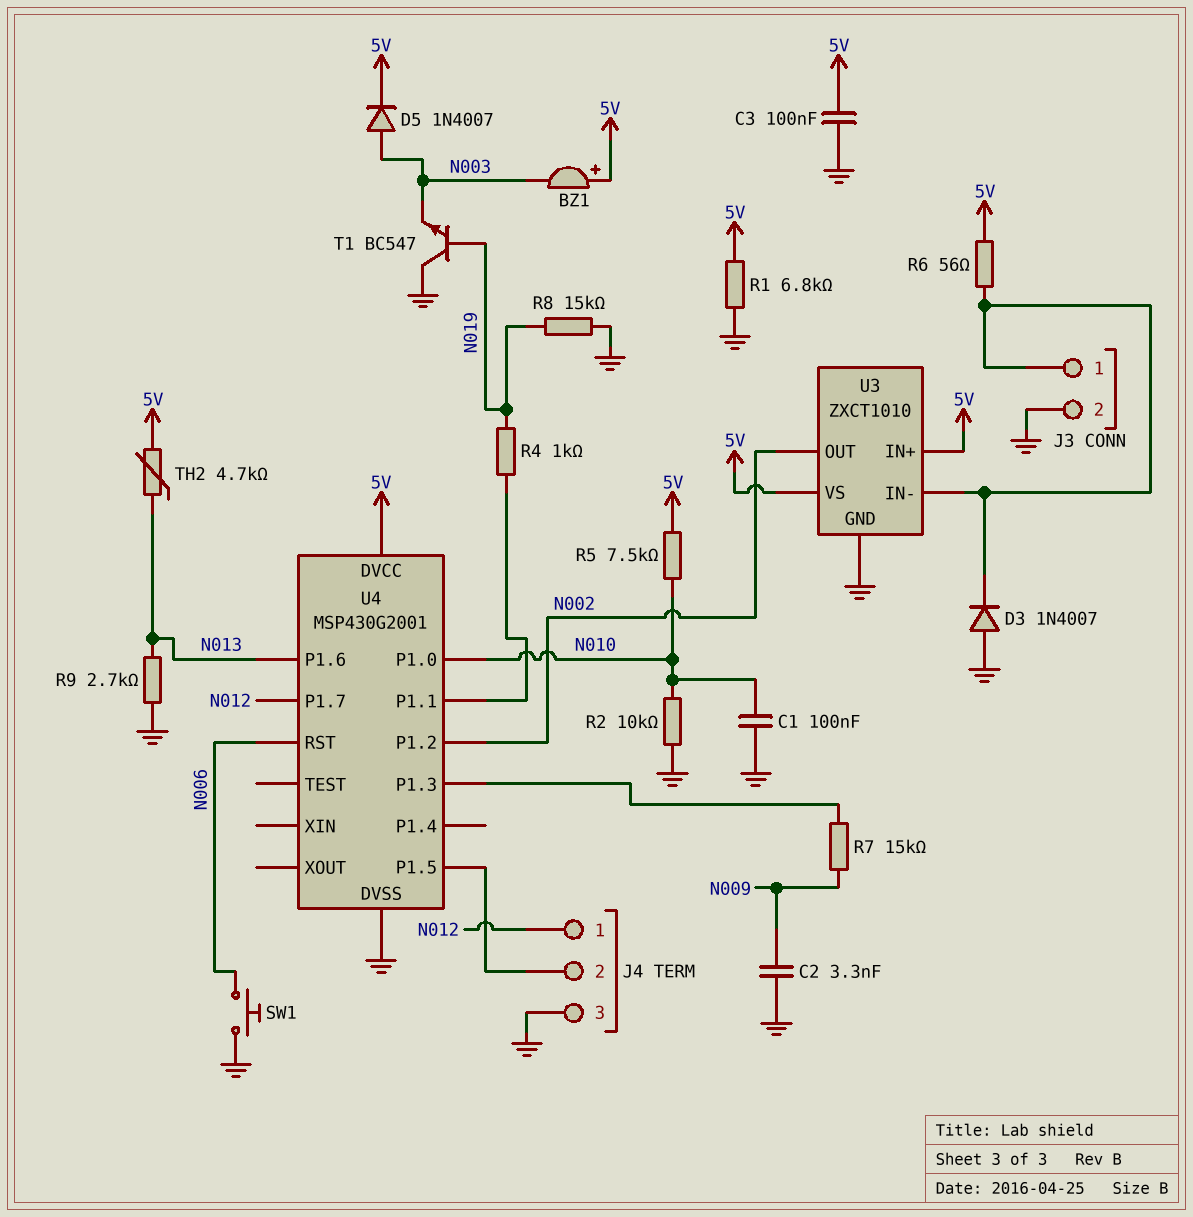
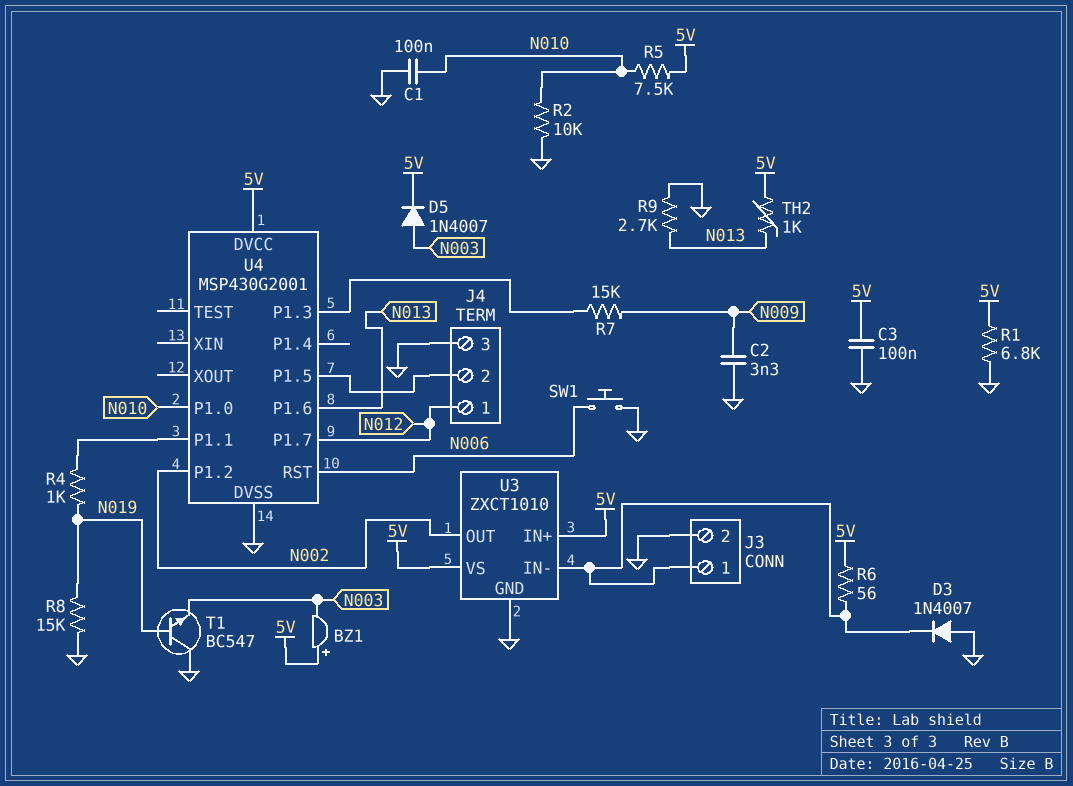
TH2: 4.7k (5V, N013) -> 1k (5V, N013)

